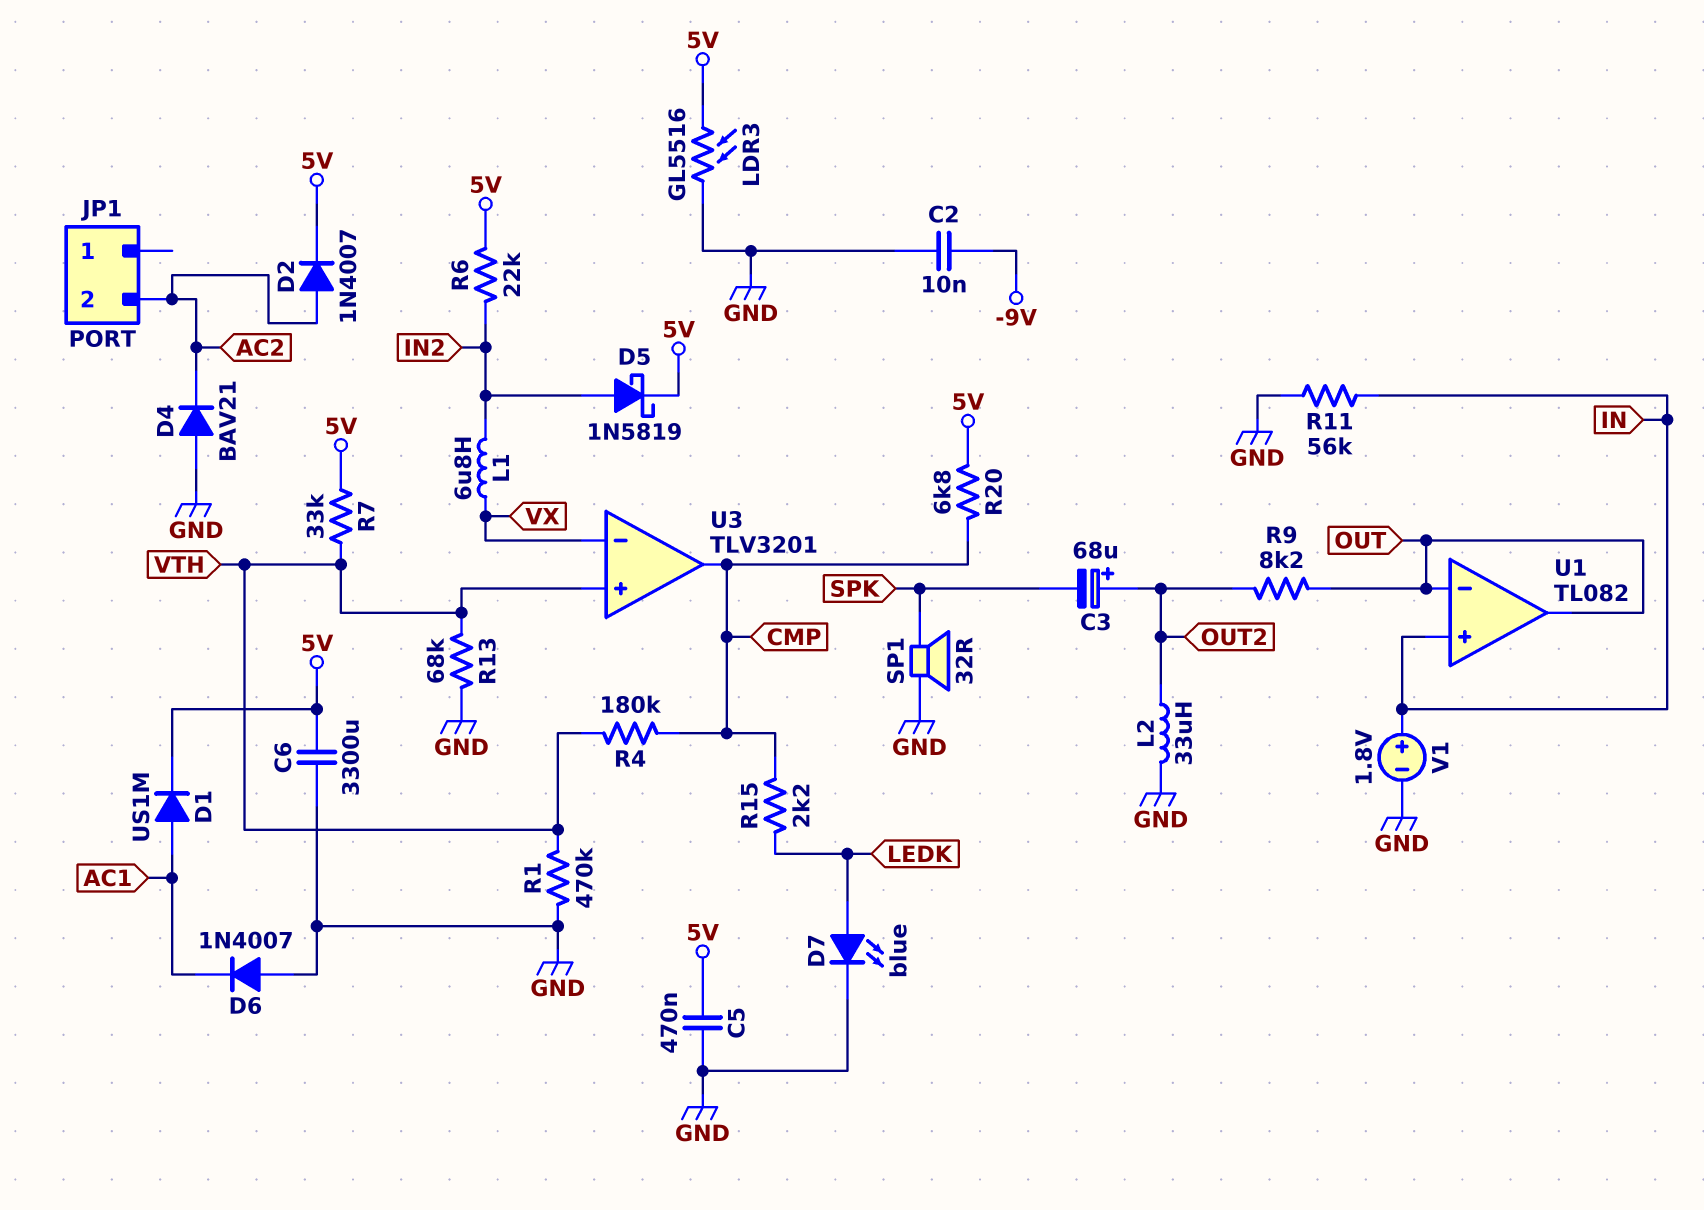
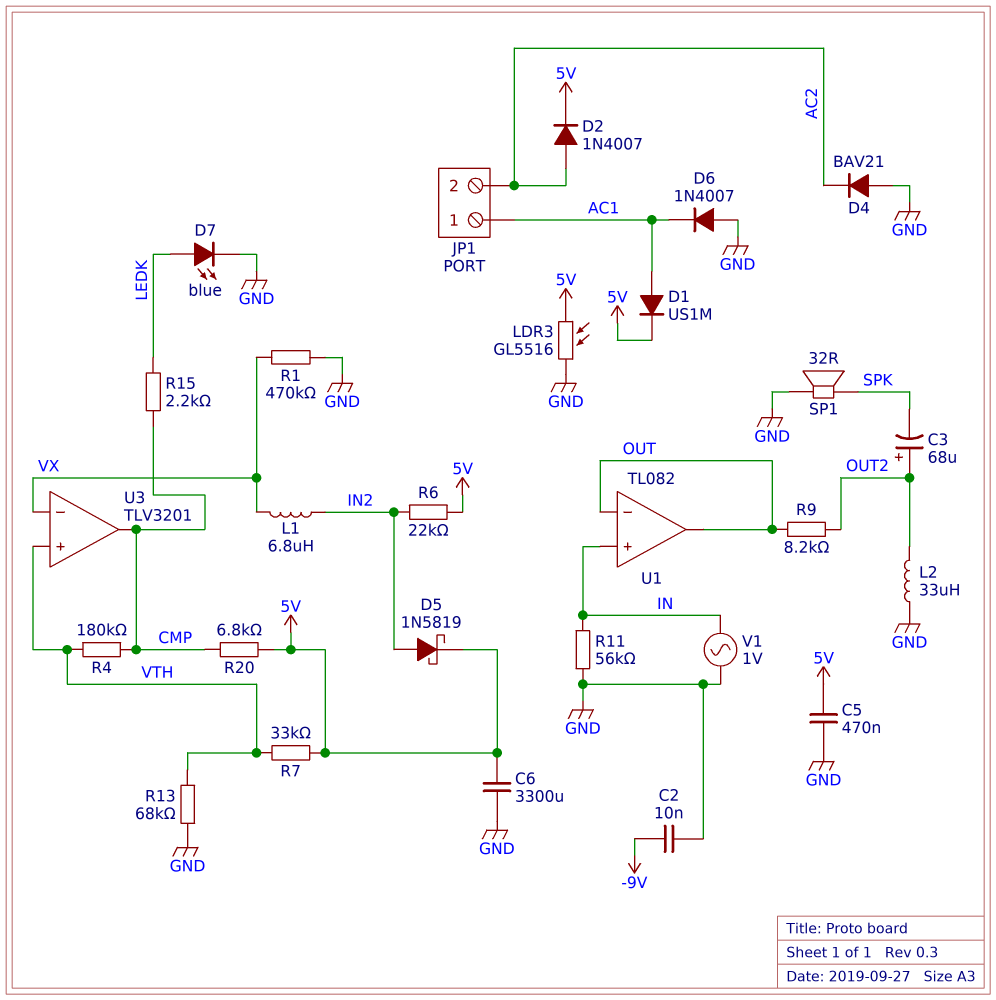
JP1 pin 1: none -> AC1
R1: 470k (GND, VTH) -> 470k (GND, VX)
V1: 1.8V (plus IN, minus GND) -> AC 1V (GND, IN)

